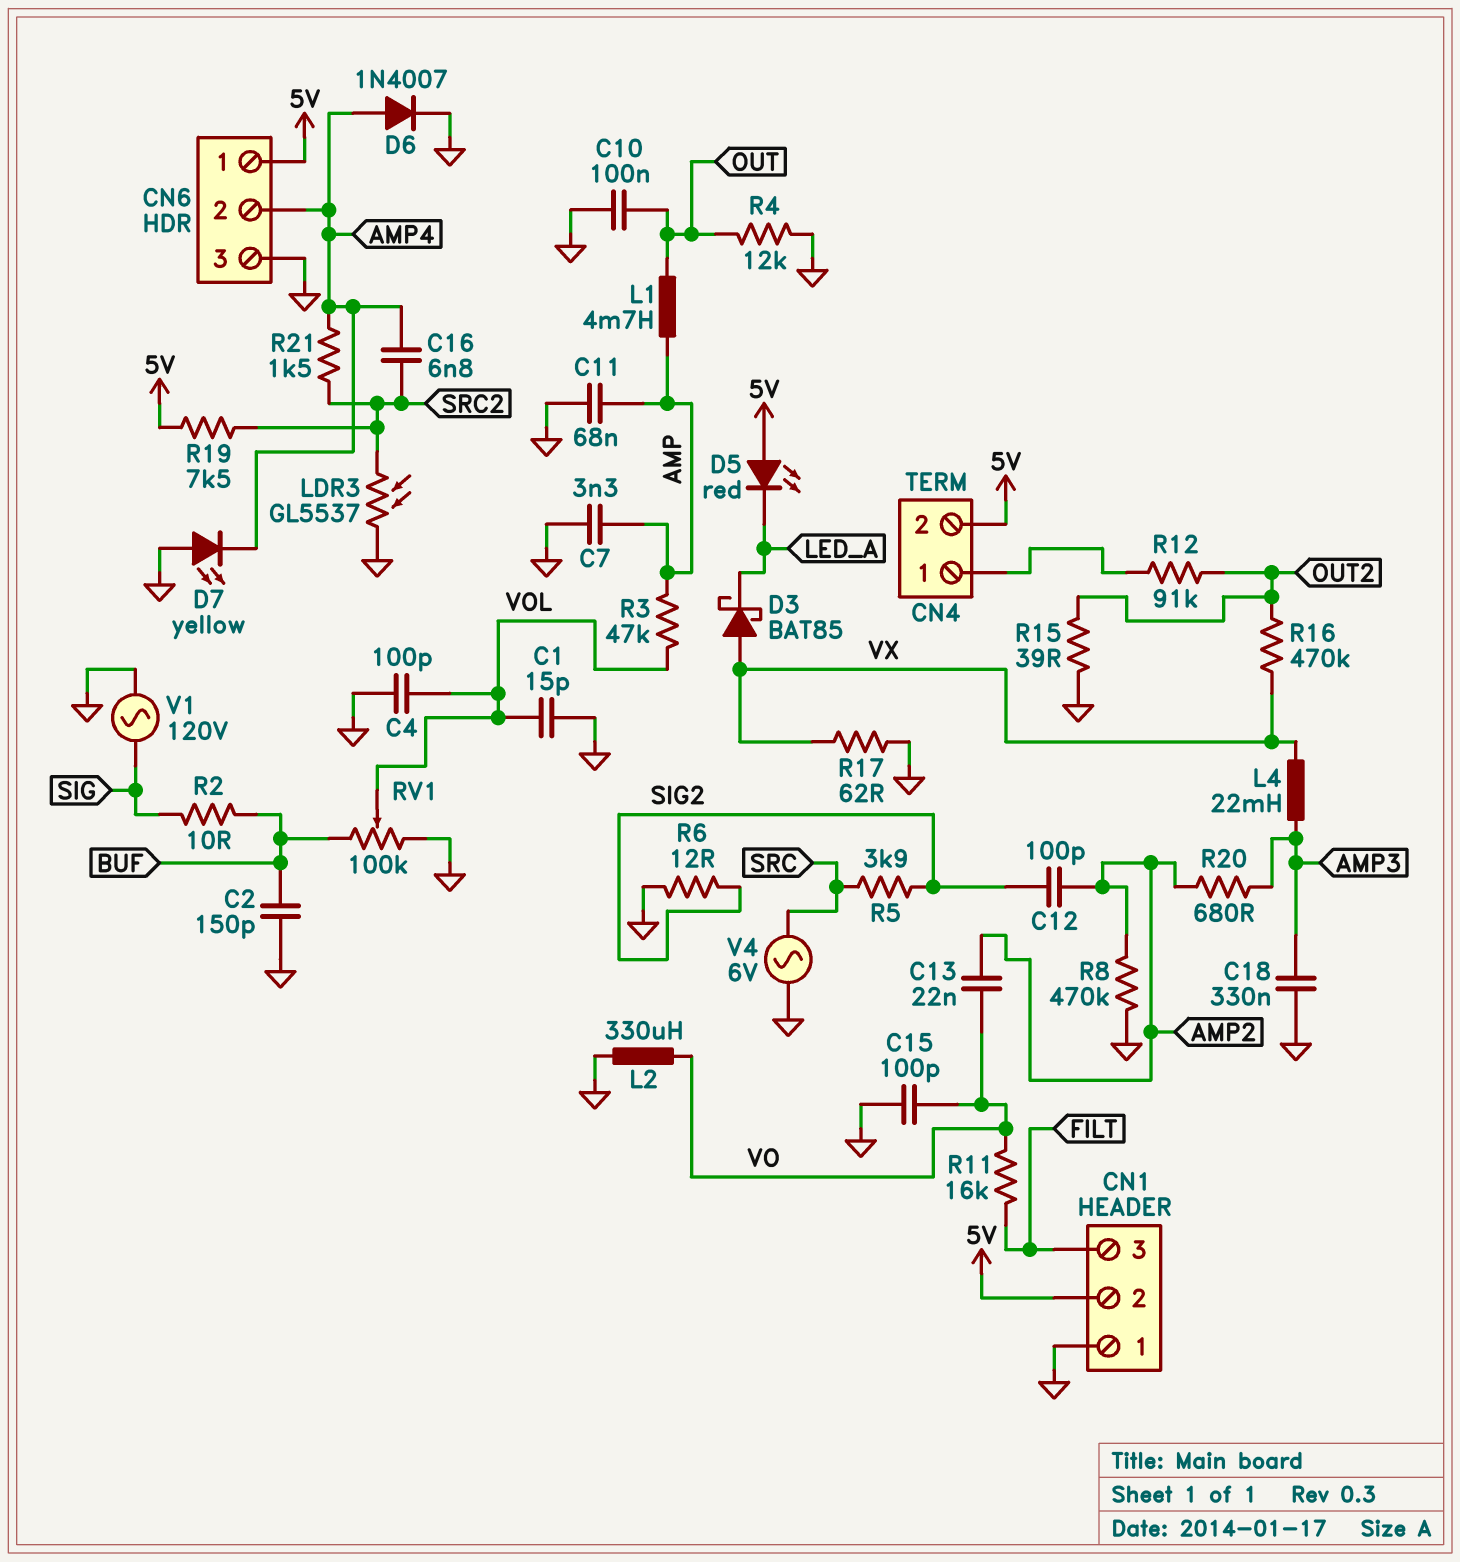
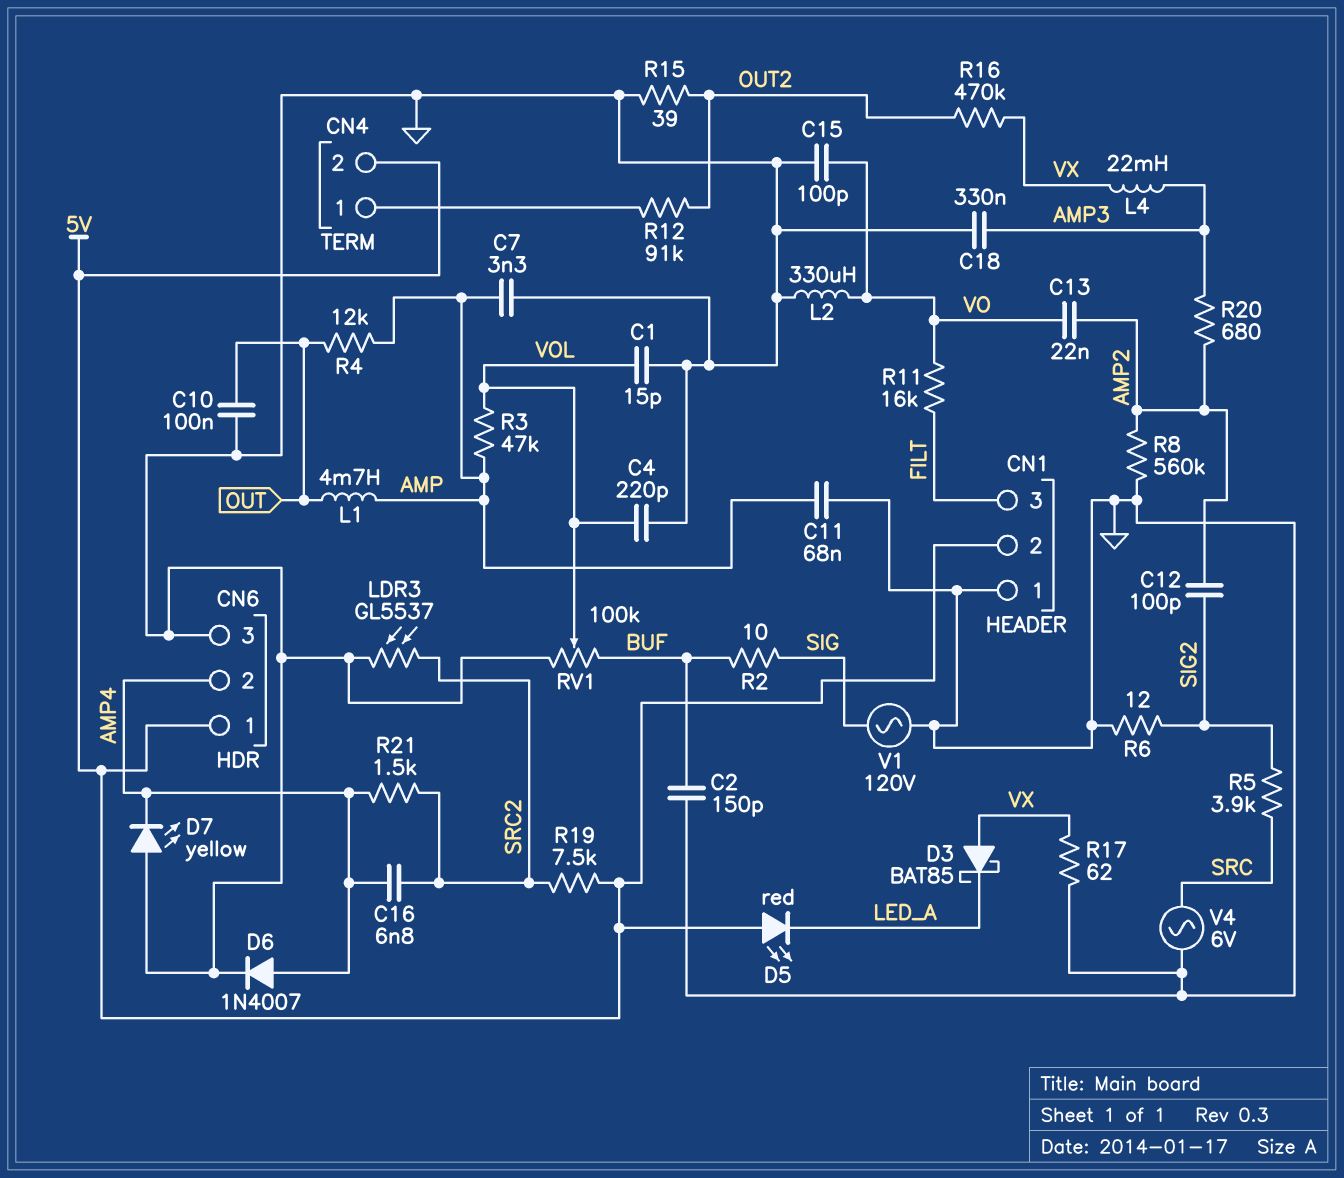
C4: 100pF (GND, VOL) -> 220pF (GND, VOL)
R4: 12k (GND, OUT) -> 12k (AMP, OUT)
R8: 470k (AMP2, GND) -> 560k (AMP2, GND)

